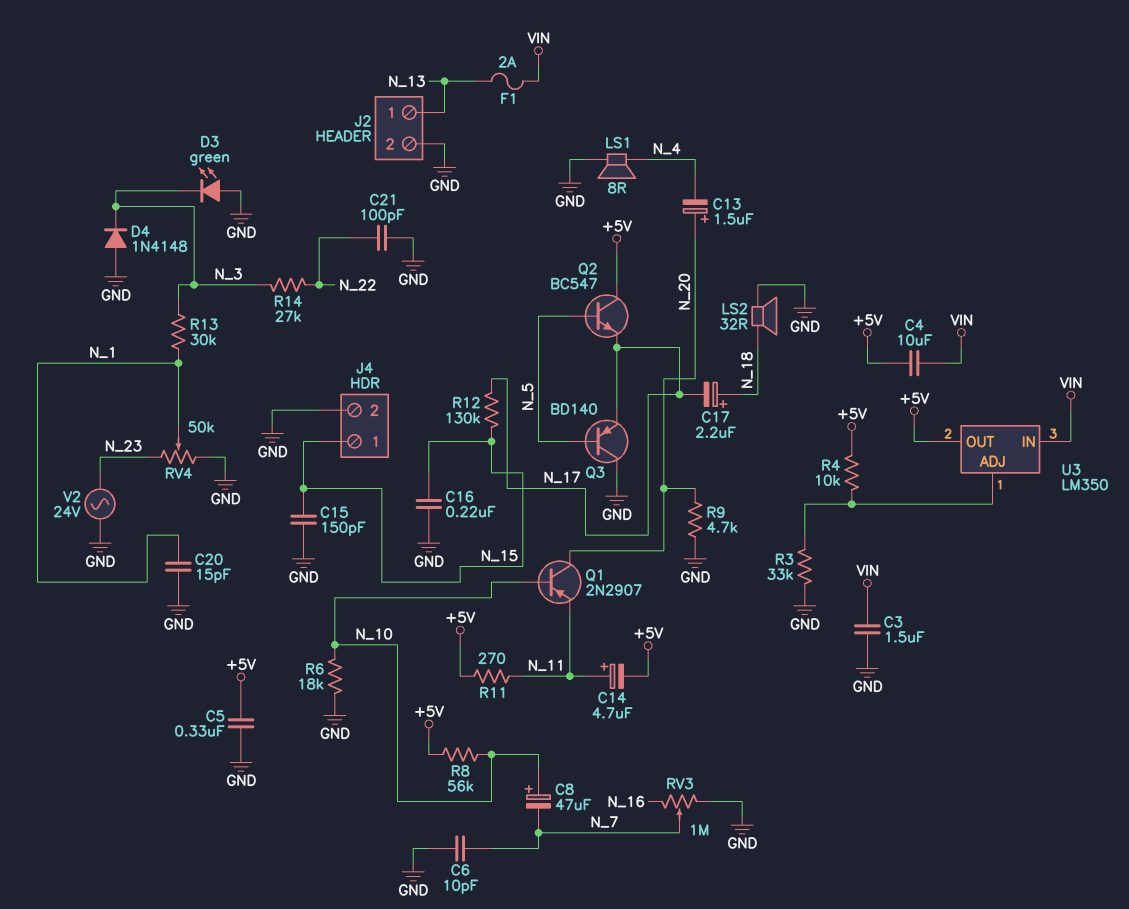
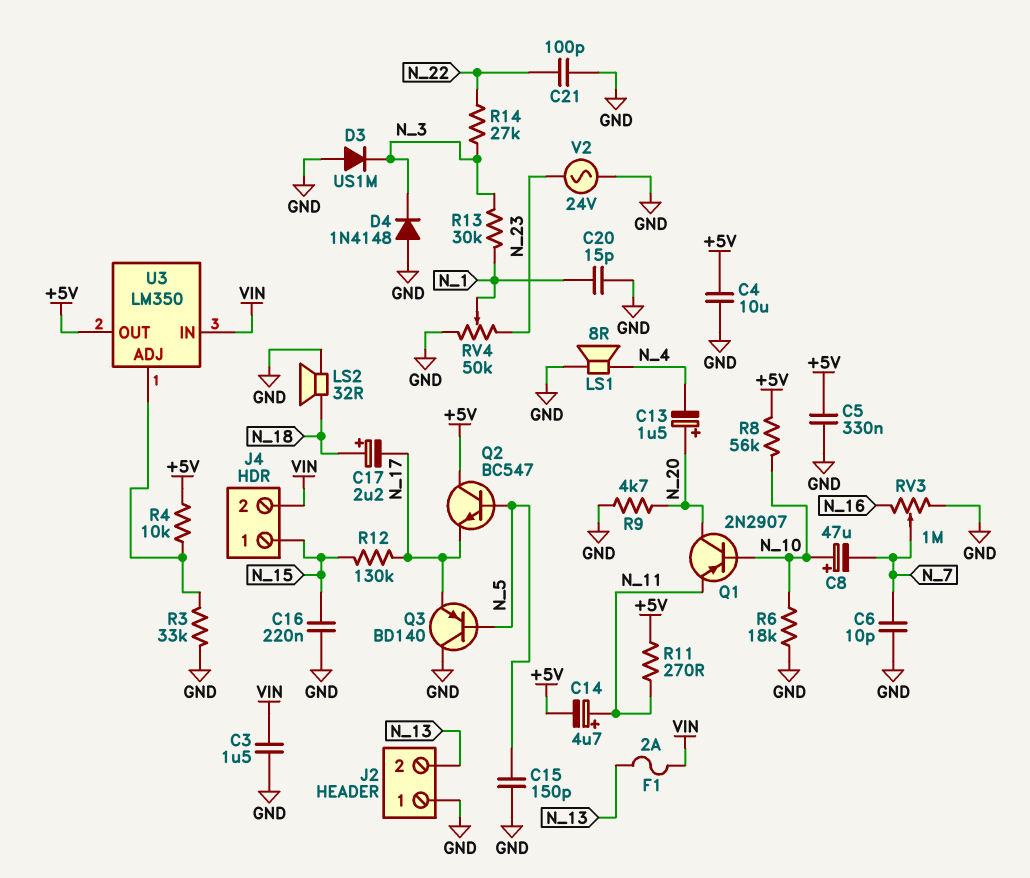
C4: 10uF (+5V, VIN) -> 10uF (+5V, GND)
C15: 150pF (GND, N_15) -> 150pF (GND, N_5)
D3: LED green (A GND, K N_3) -> diode US1M (A GND, K N_3)
J2 pin 1: N_13 -> GND
J2 pin 2: GND -> N_13
J4 pin 2: GND -> VIN

